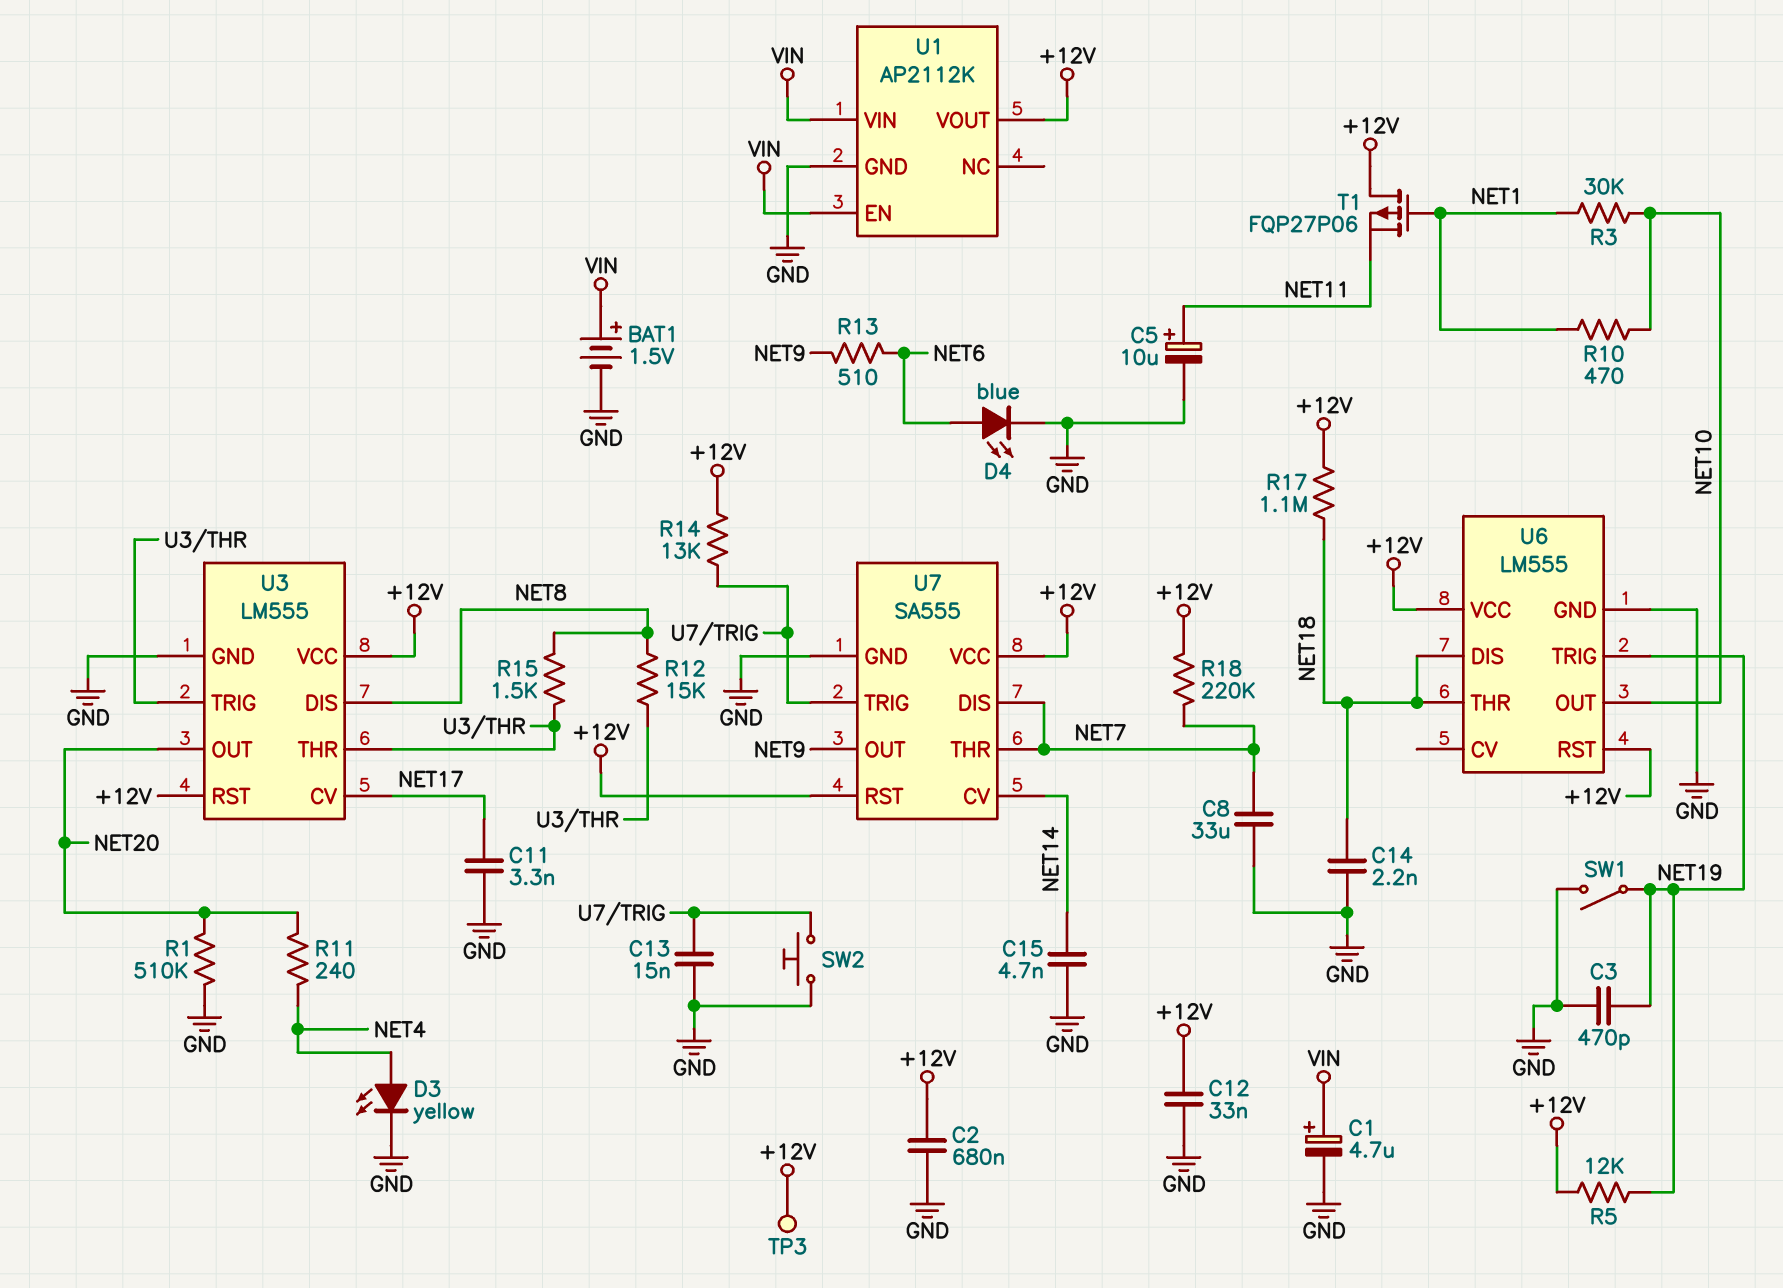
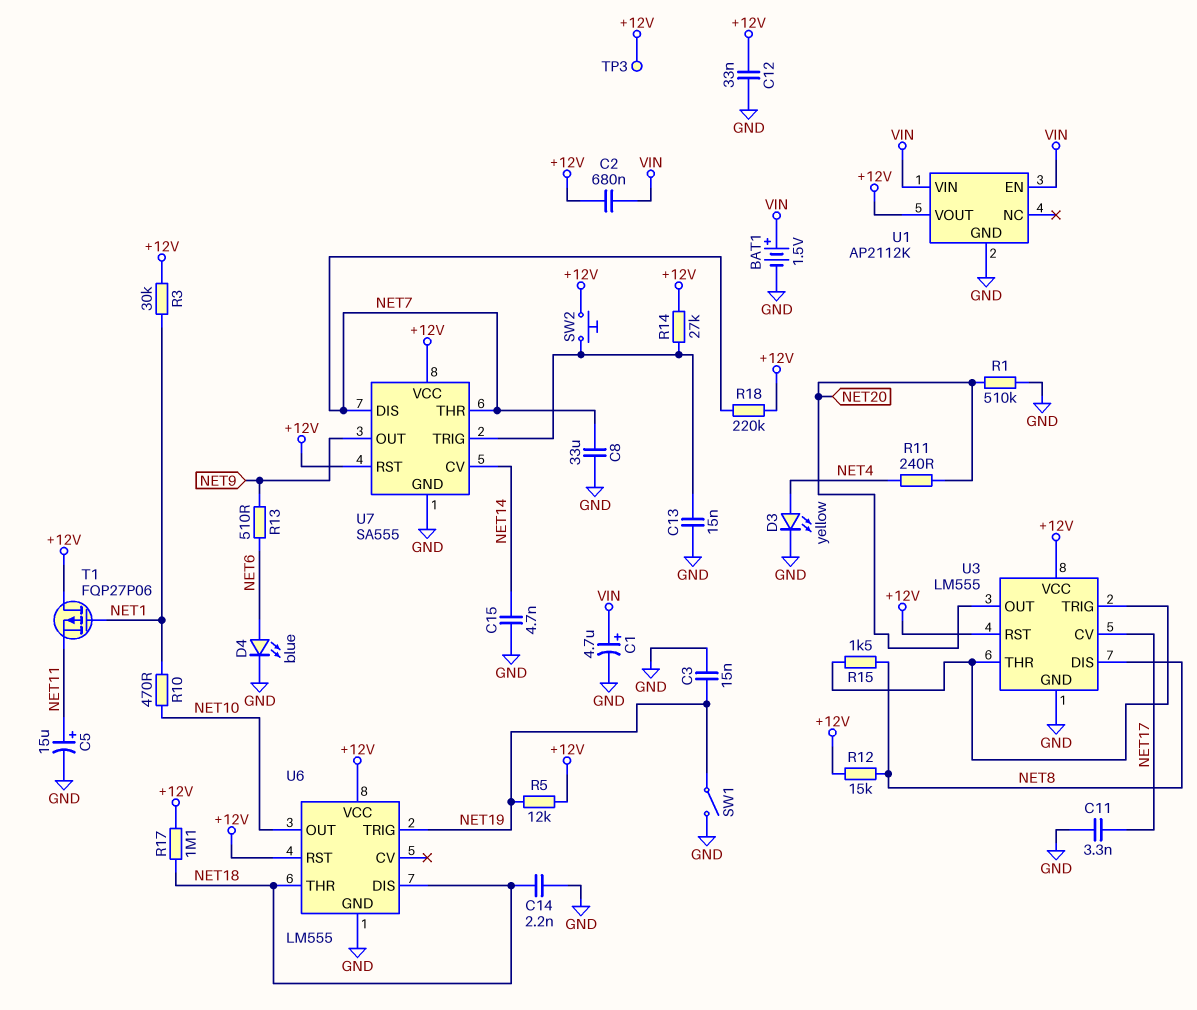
C2: 680nF (+12V, GND) -> 680nF (+12V, VIN)
C3: 470pF (GND, NET19) -> 15nF (GND, NET19)
C5: 10uF (plus NET11, minus GND) -> 15uF (plus NET11, minus GND)
R3: 30k (NET1, NET10) -> 30k (+12V, NET1)
R12: 15k (NET8, U3/THR) -> 15k (+12V, NET8)
R14: 13k (+12V, U7/TRIG) -> 27k (+12V, U7/TRIG)
SW2: button (GND, U7/TRIG) -> button (+12V, U7/TRIG)

